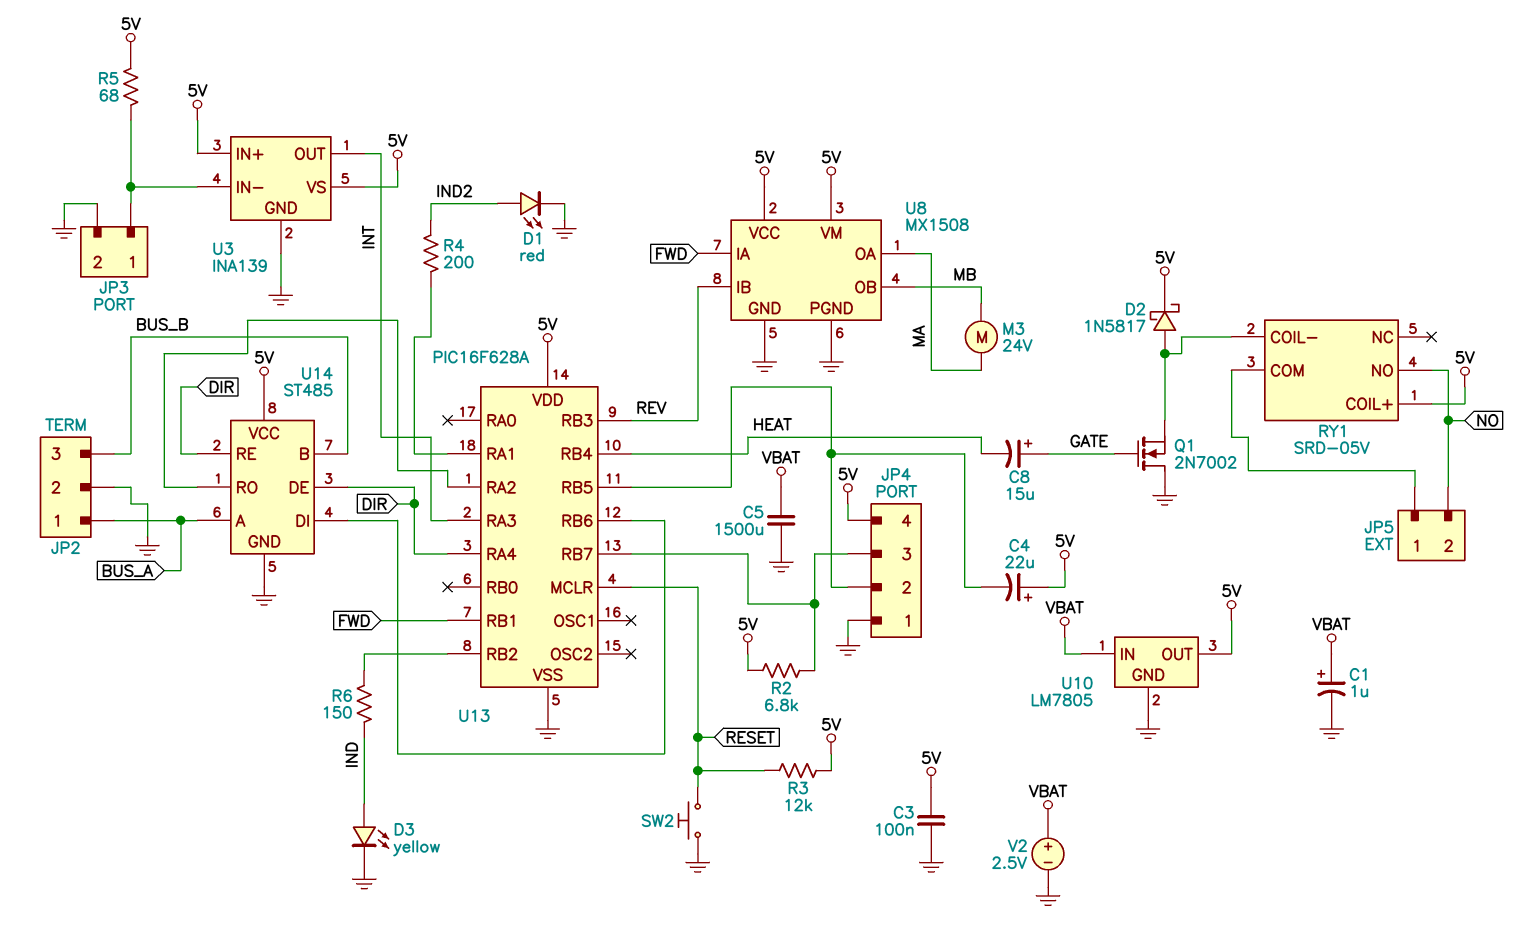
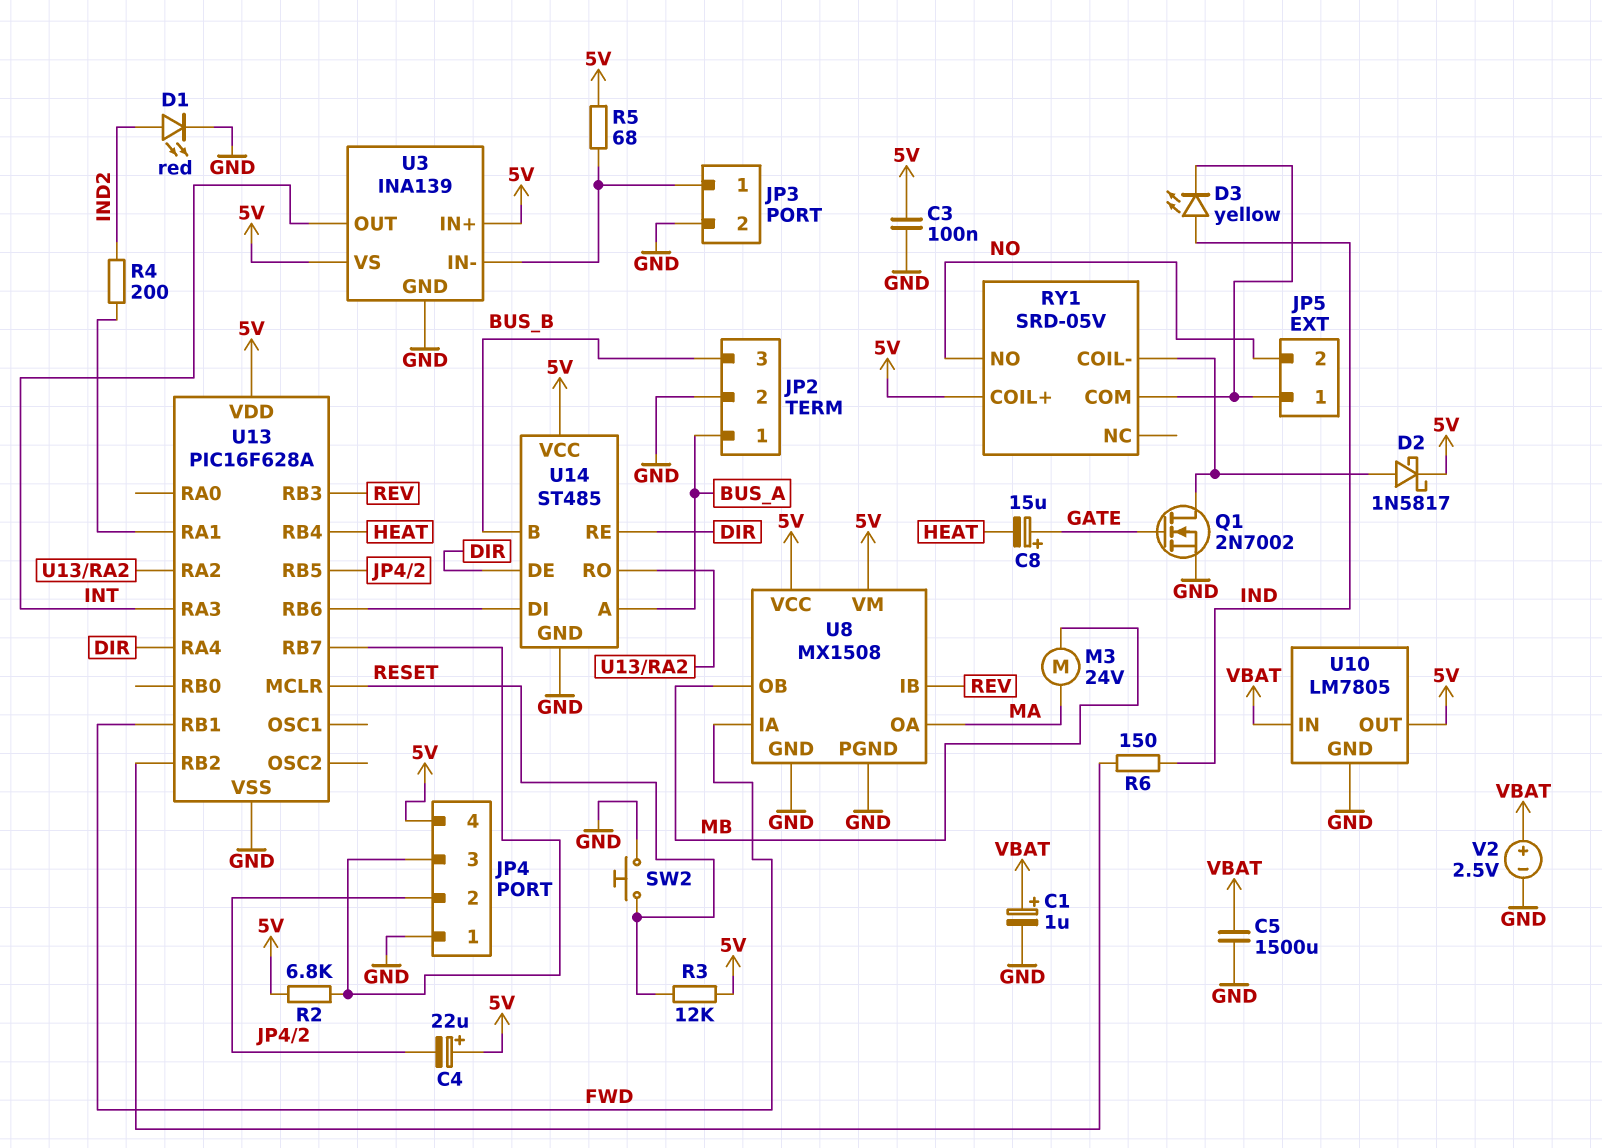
D3: LED yellow (A IND, K GND) -> LED yellow (A IND, K JP5/1)
Q1: NMOS 2N7002 (G GATE, D GND, S RY1/COIL-) -> NMOS 2N7002 (G GATE, D RY1/COIL-, S GND)

